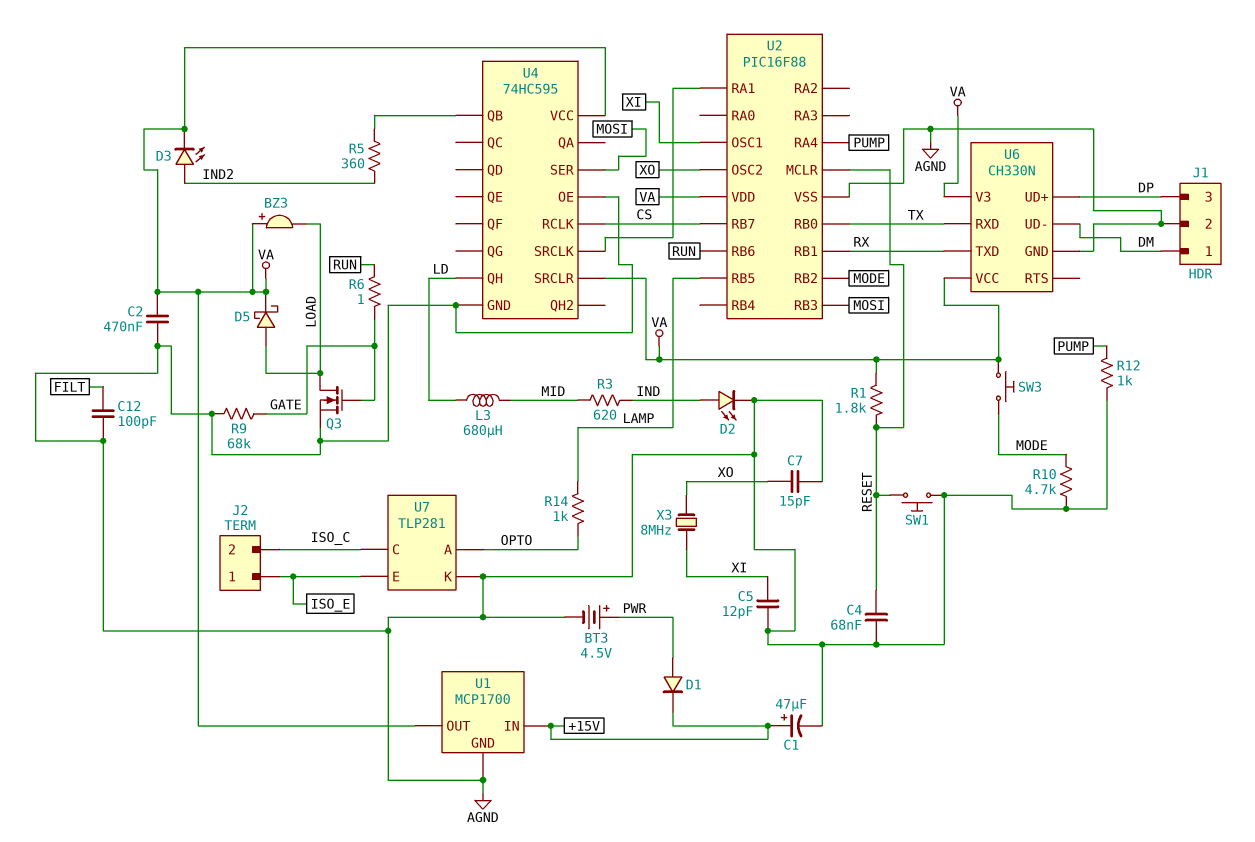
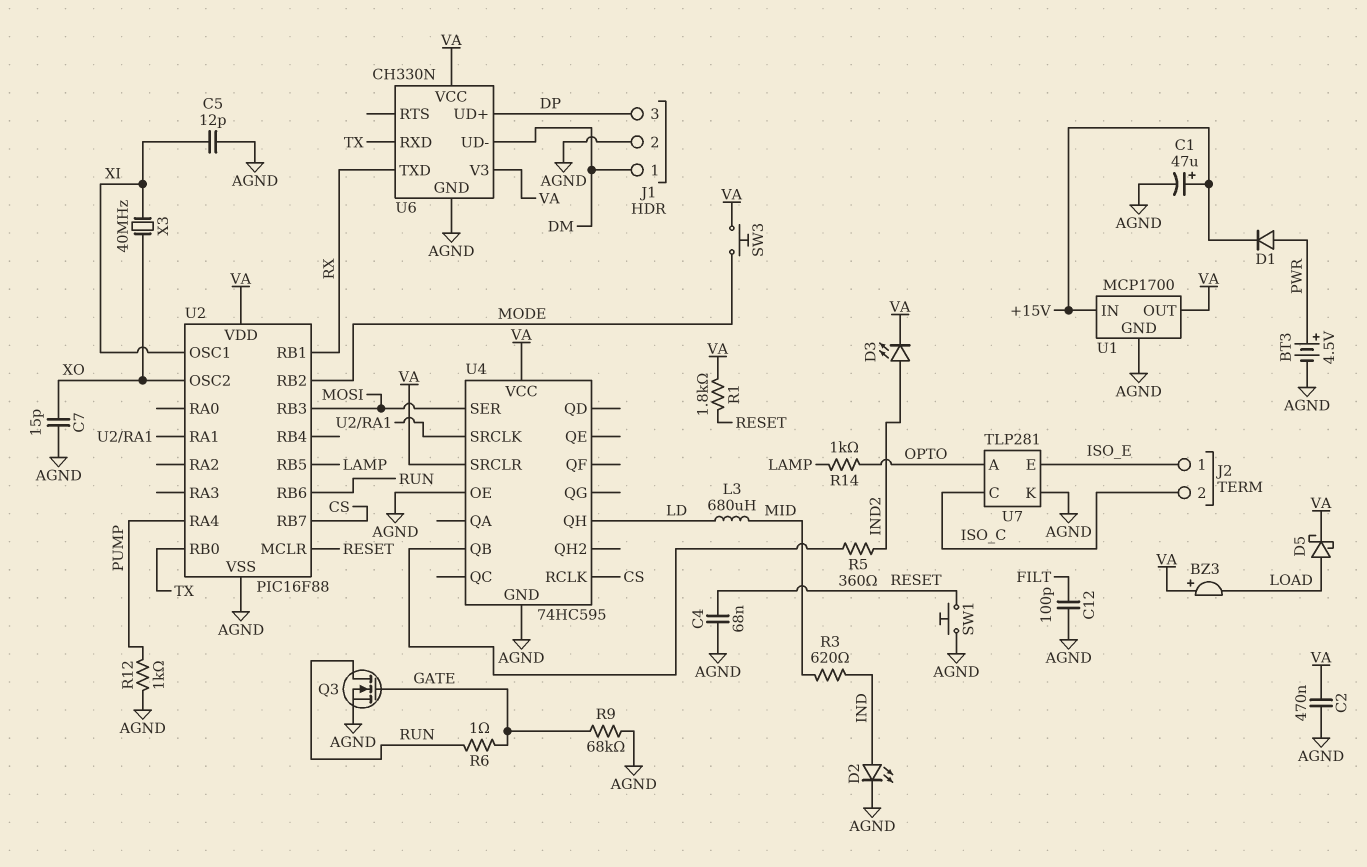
Q3: NMOS (G GATE, D LOAD, S AGND) -> NMOS (G GATE, D RUN, S AGND)
R10: 4.7k (AGND, MODE) -> none
X3: 8MHz (XI, XO) -> 40MHz (XI, XO)

